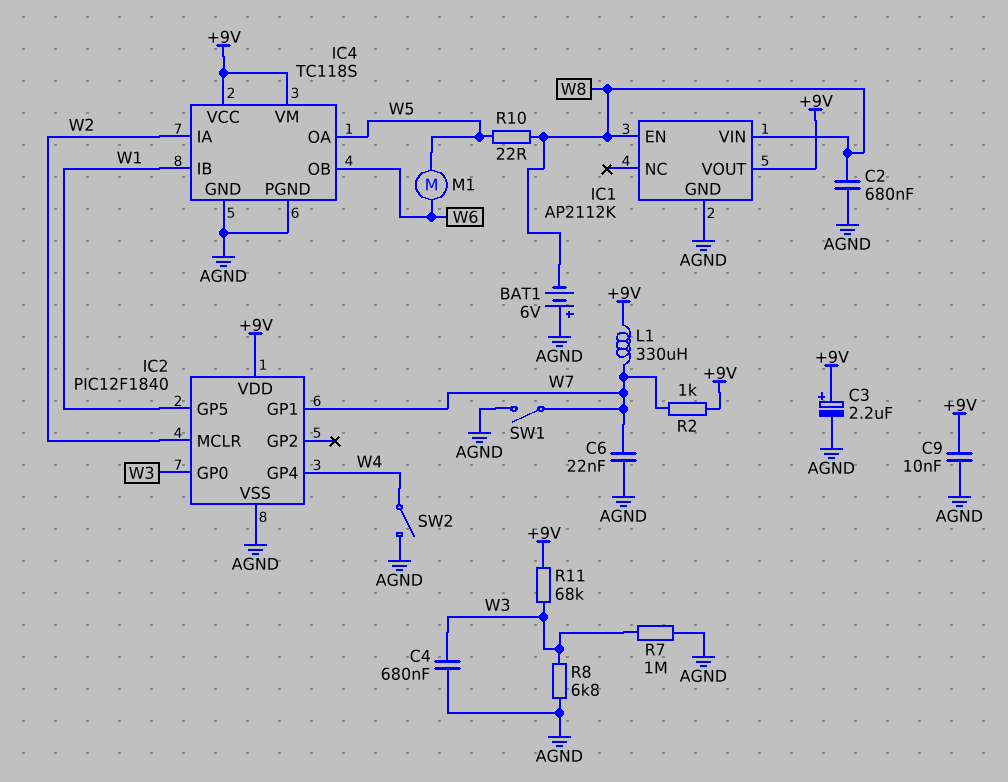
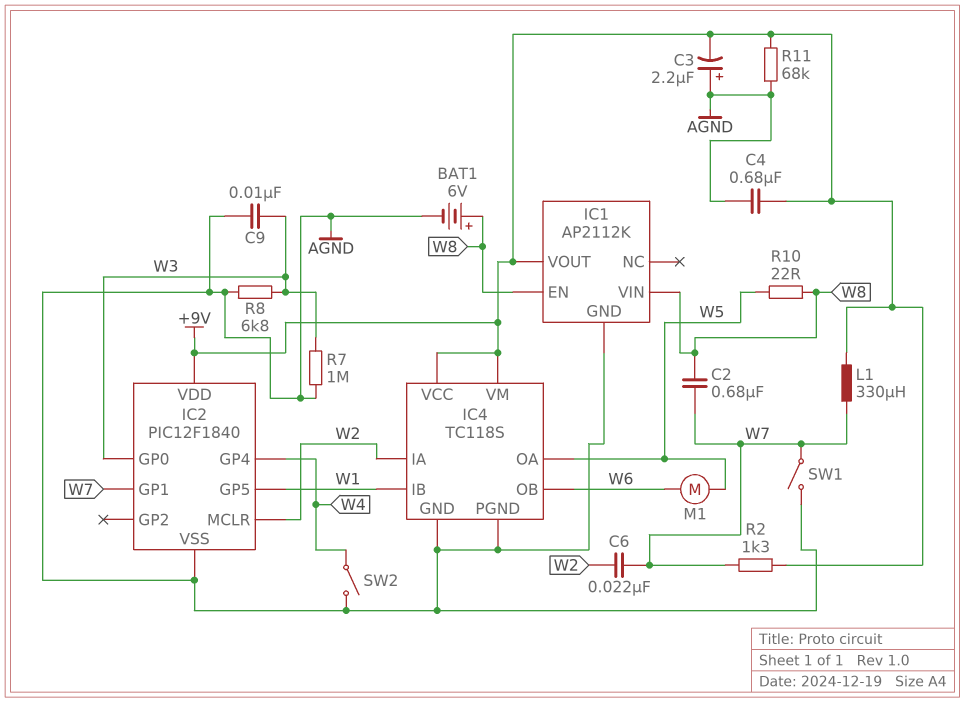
BAT1: 6V (plus AGND, minus W8) -> 6V (plus W8, minus AGND)
C2: 680nF (AGND, W8) -> 680nF (W7, W8)
C3: 2.2uF (plus +9V, minus AGND) -> 2.2uF (plus AGND, minus +9V)
C4: 680nF (AGND, W3) -> 680nF (+9V, AGND)
C6: 22nF (AGND, W7) -> 22nF (W2, W7)
C9: 10nF (+9V, AGND) -> 10nF (AGND, W3)
R2: 1k (+9V, W7) -> 1.3k (+9V, W7)
R11: 68k (+9V, W3) -> 68k (+9V, AGND)

